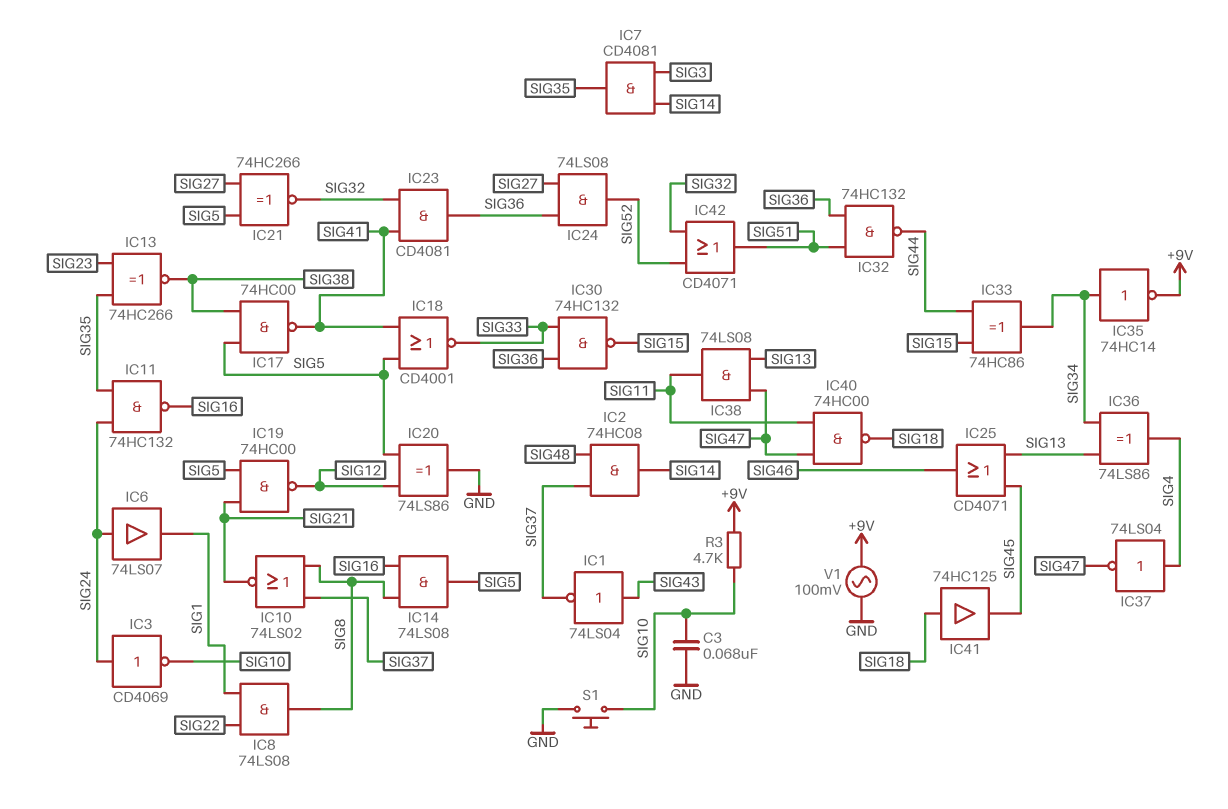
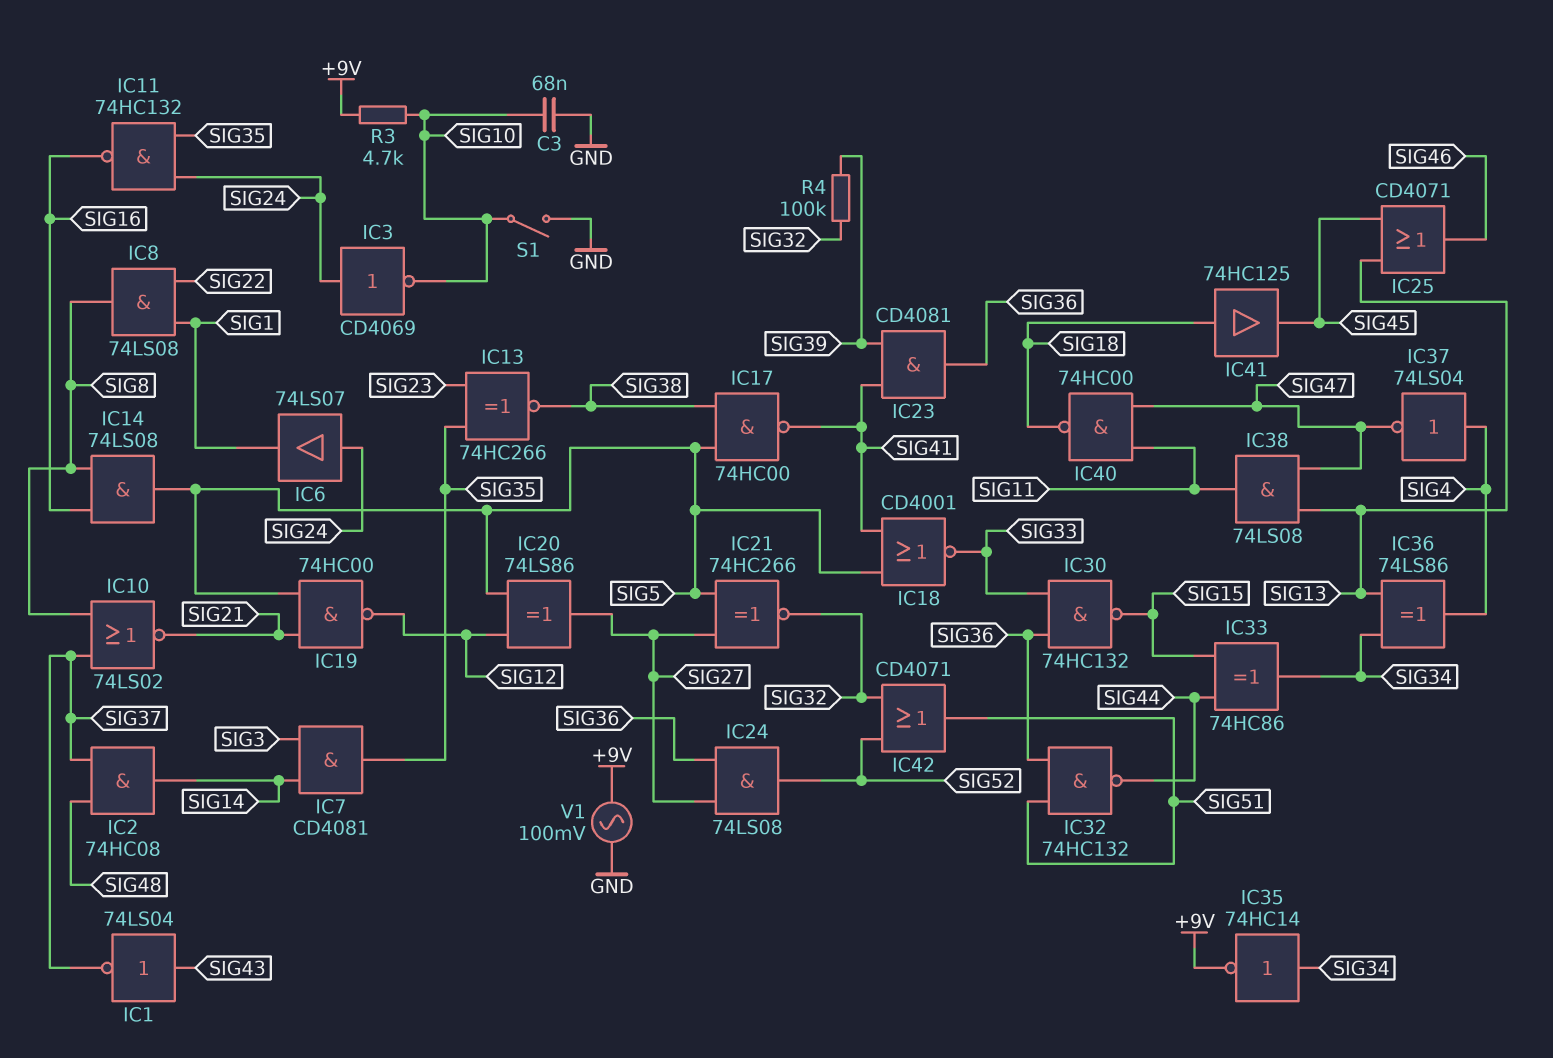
IC20: XOR 74LS86 (in SIG5, in SIG12, out GND) -> XOR 74LS86 (in SIG5, in SIG12, out SIG27)
IC23: AND CD4081 (in SIG32, in SIG41, out SIG36) -> AND CD4081 (in SIG39, in SIG41, out SIG36)
R4: none -> 100k (SIG32, SIG39)
S1: button (GND, SIG10) -> switch (GND, SIG10)

